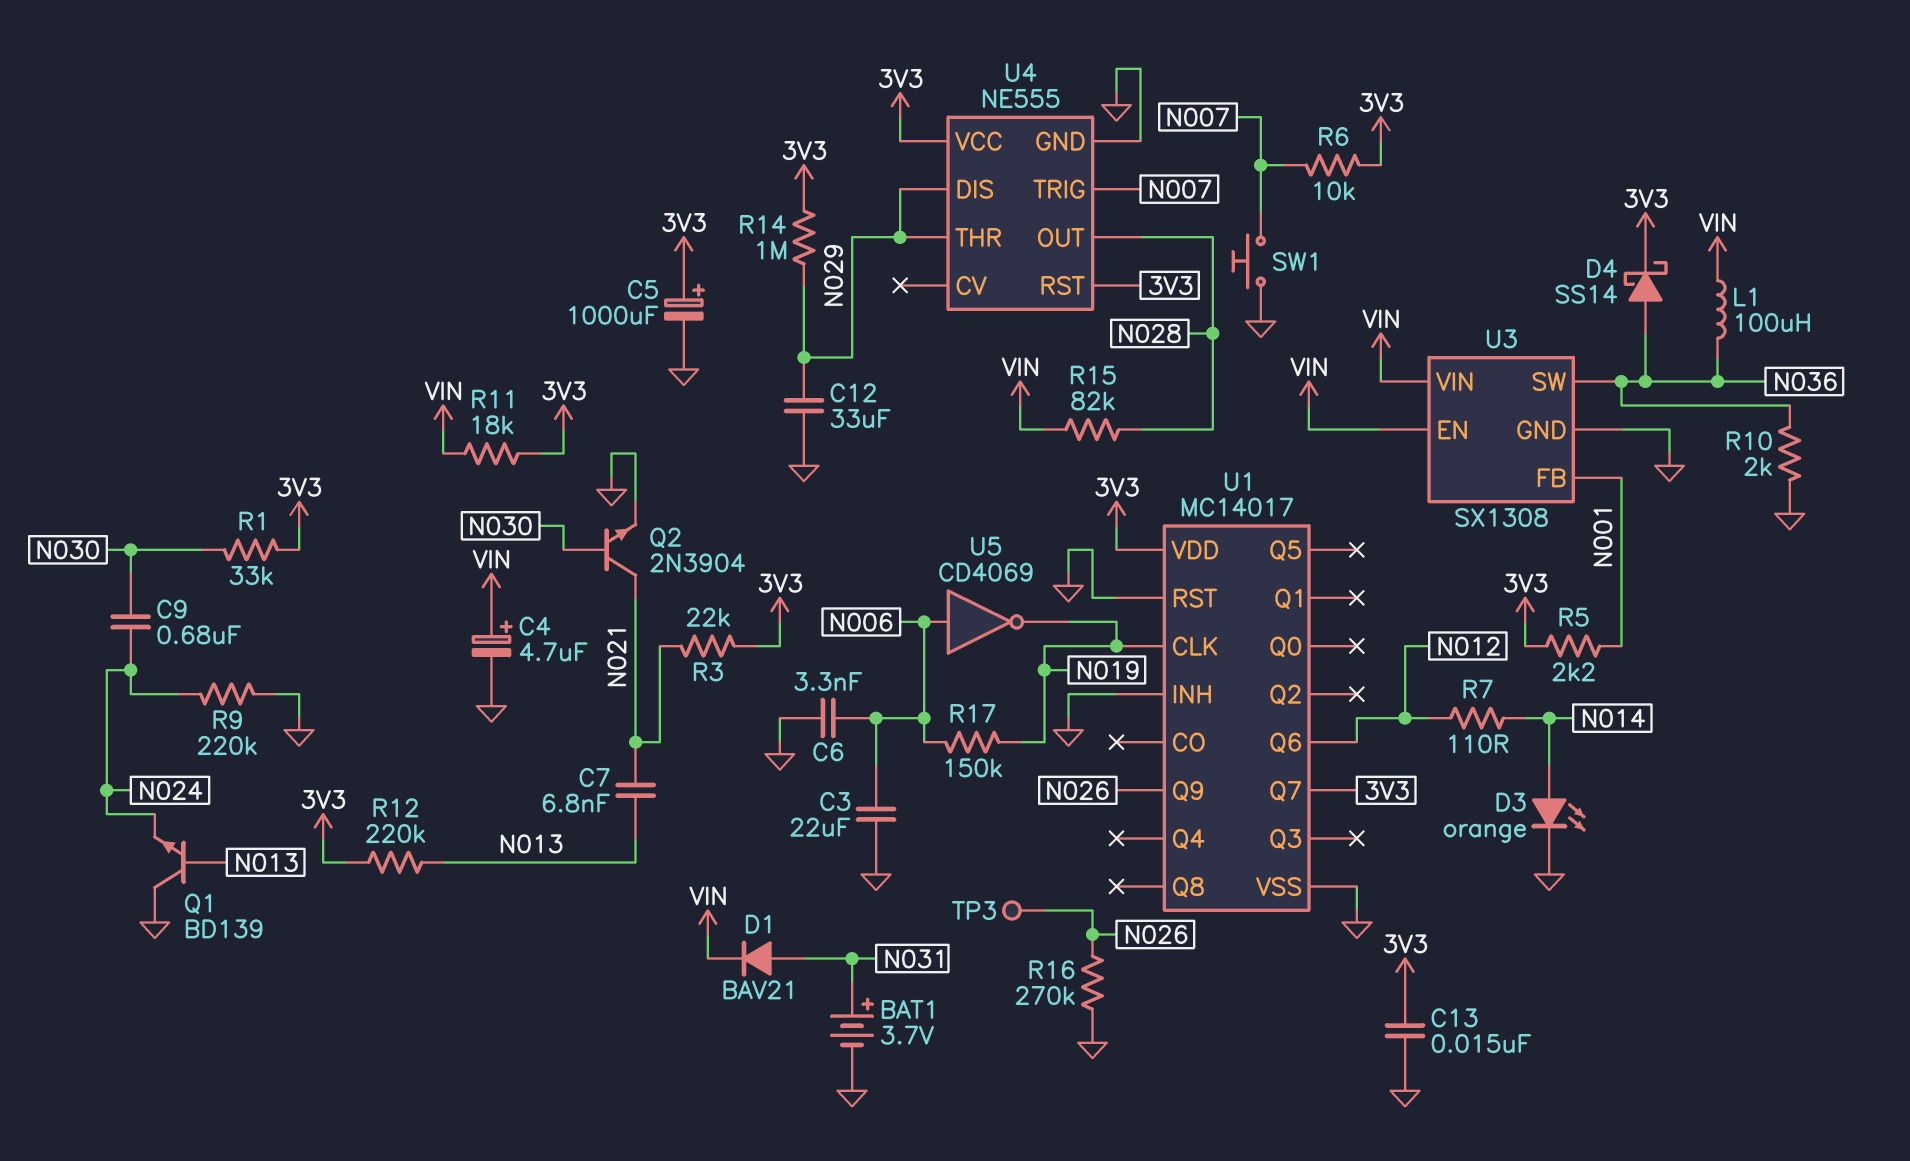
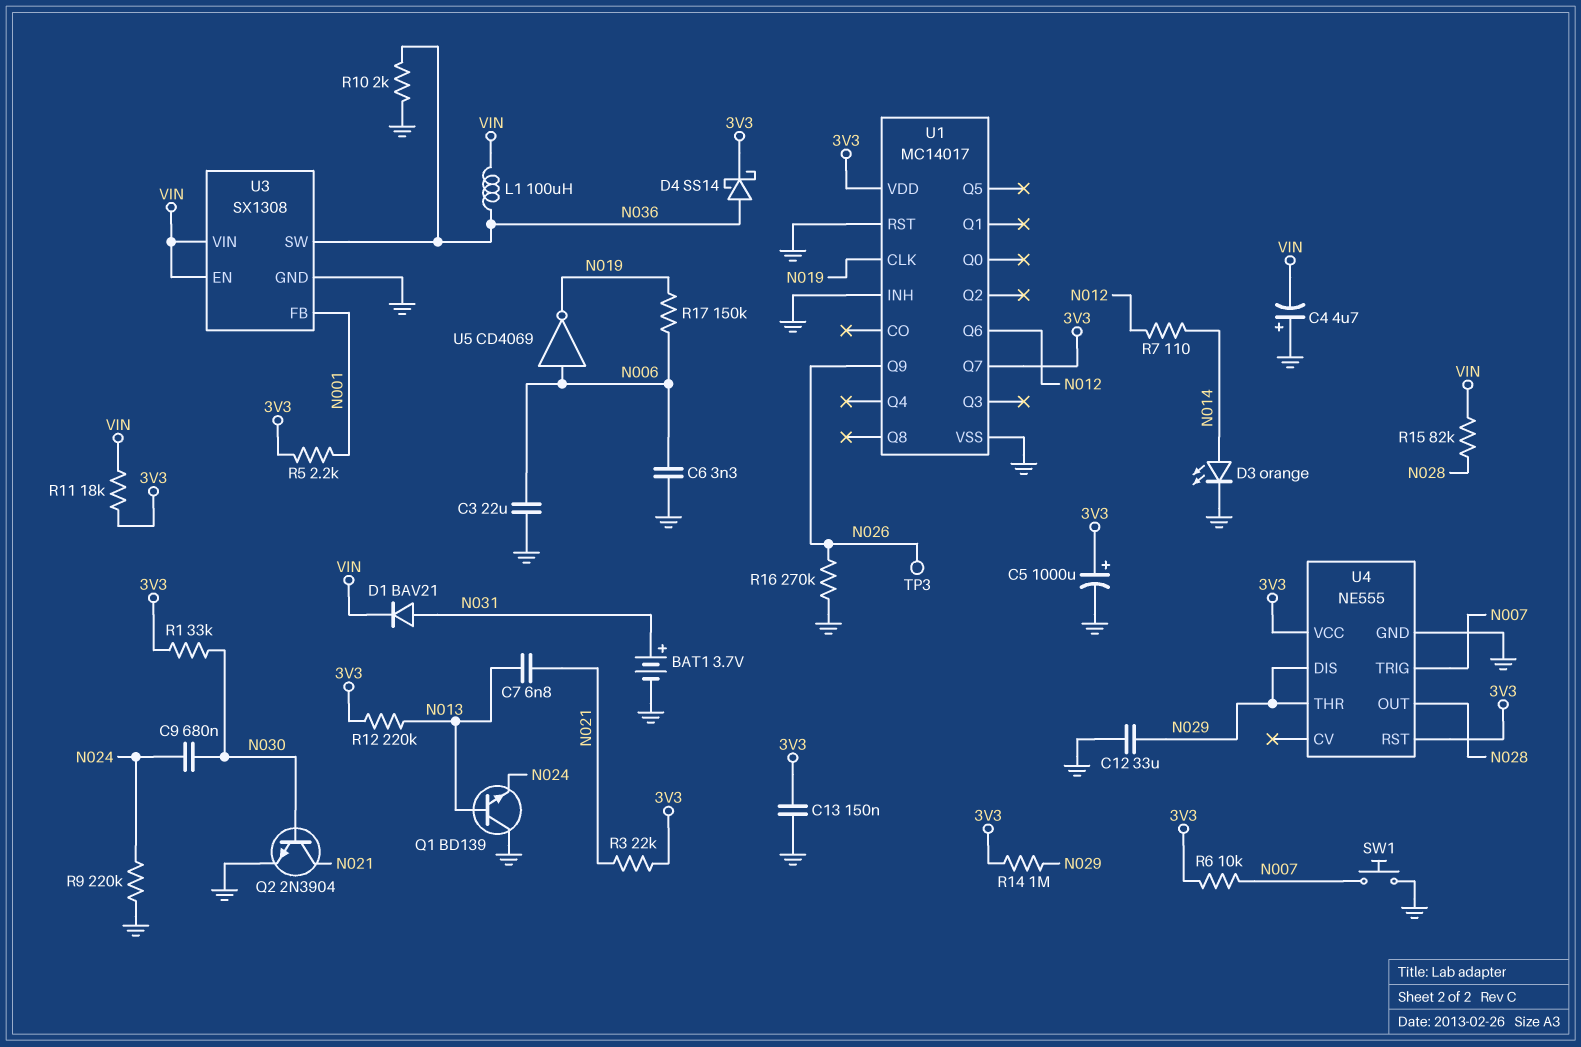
C4: 4.7uF (plus VIN, minus GND) -> 4.7uF (plus GND, minus VIN)
C13: 15nF (3V3, GND) -> 150nF (3V3, GND)

